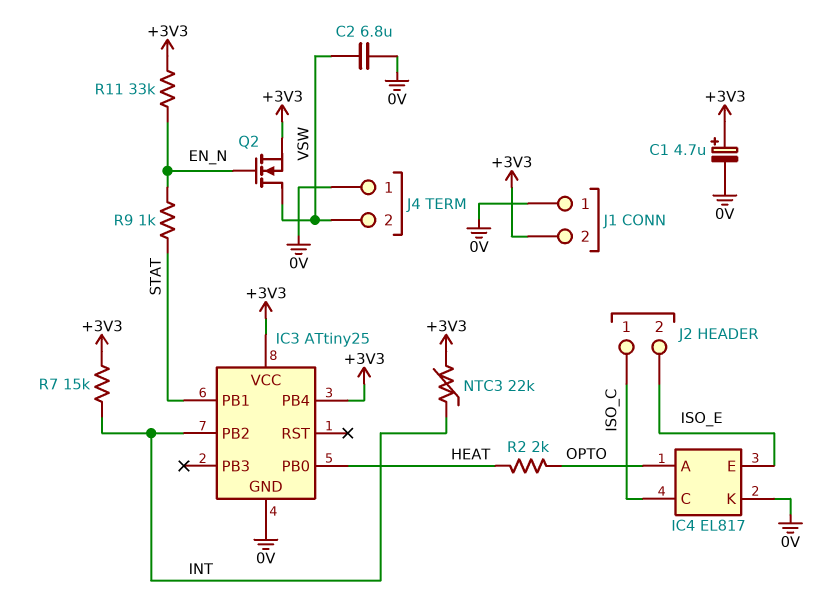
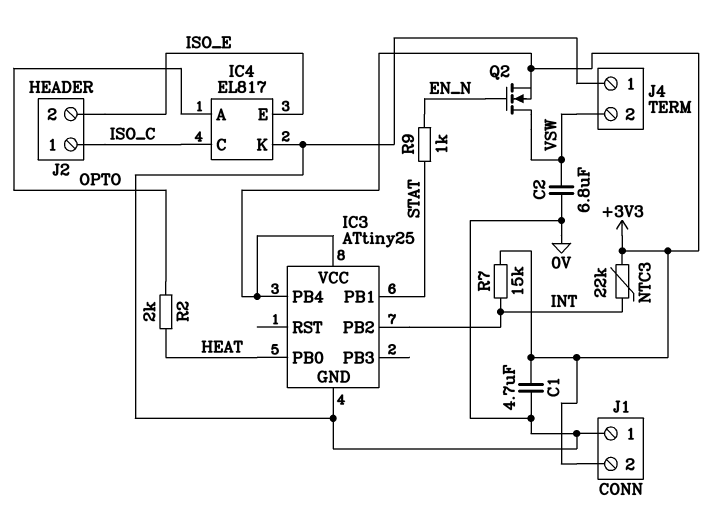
C1: 4.7uF (plus +3V3, minus 0V) -> 4.7uF (+3V3, 0V)
R11: 33k (+3V3, EN_N) -> none

